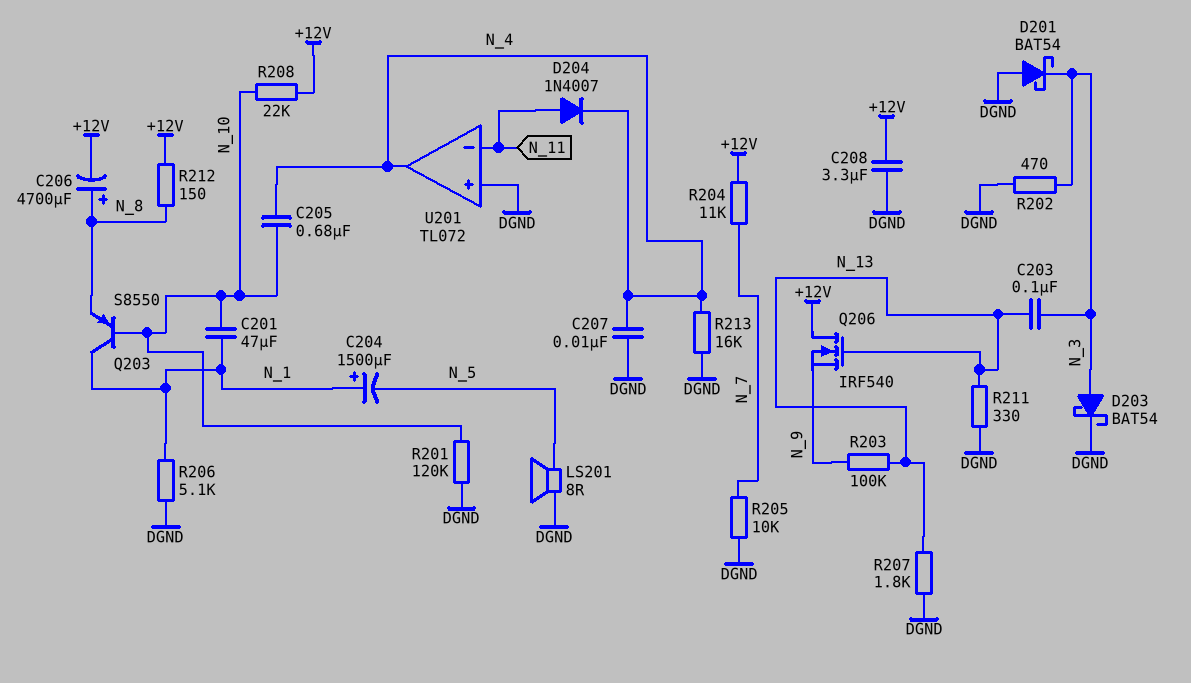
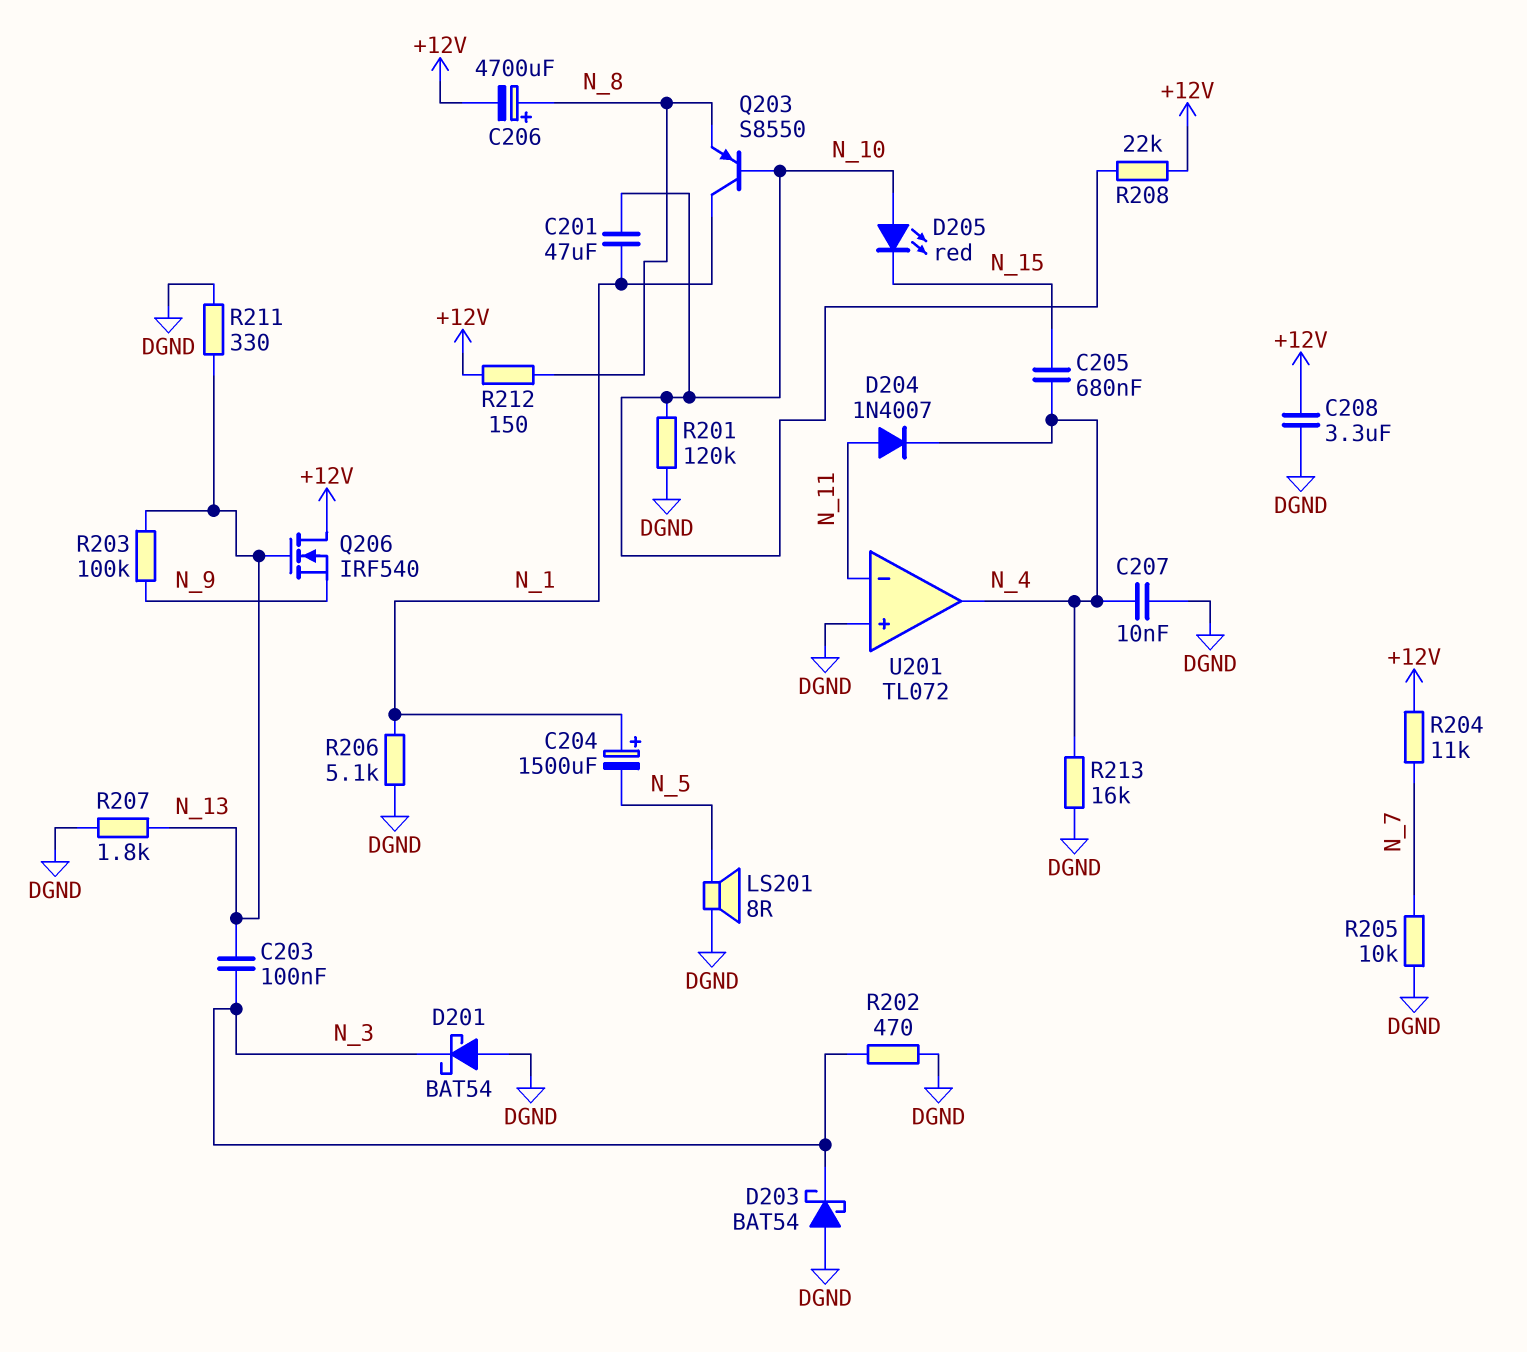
C205: 680nF (N_4, N_10) -> 680nF (N_4, N_15)
D203: schottky BAT54 (A N_3, K DGND) -> schottky BAT54 (A DGND, K N_3)
D205: none -> LED red (A N_10, K N_15)

